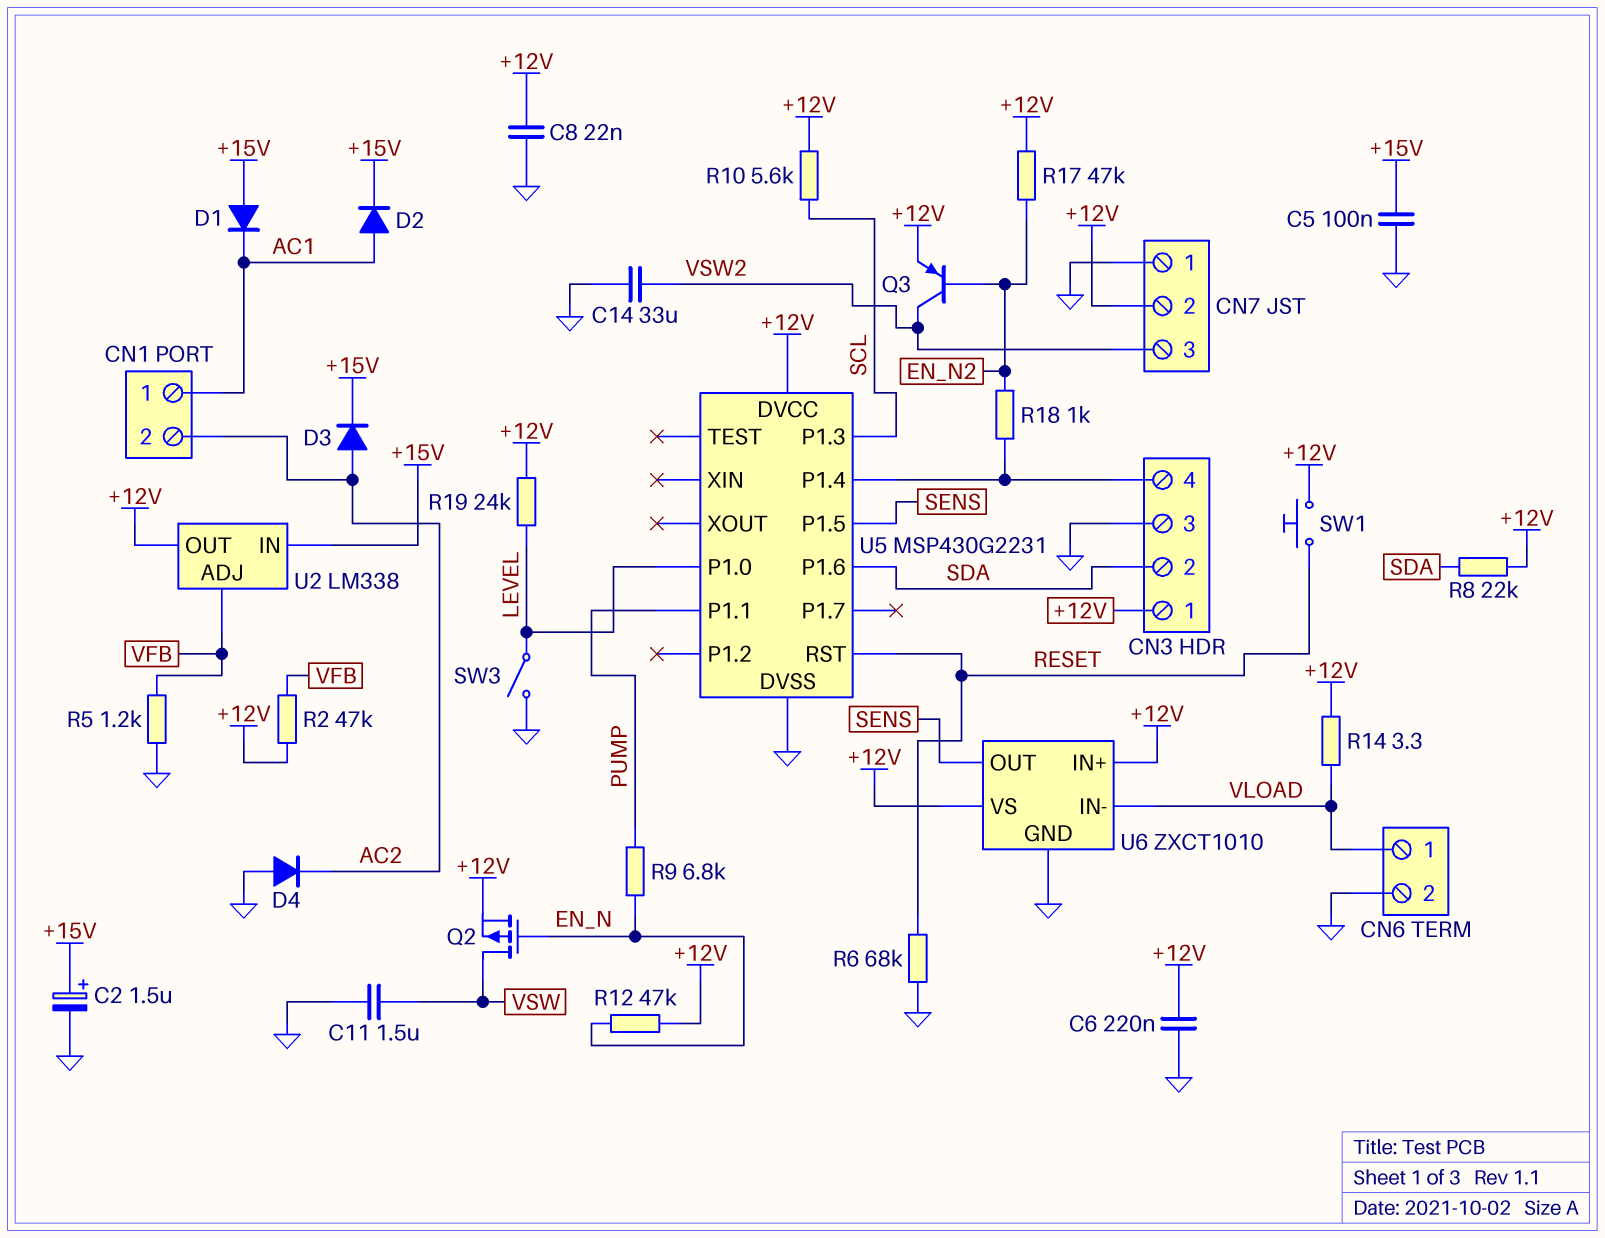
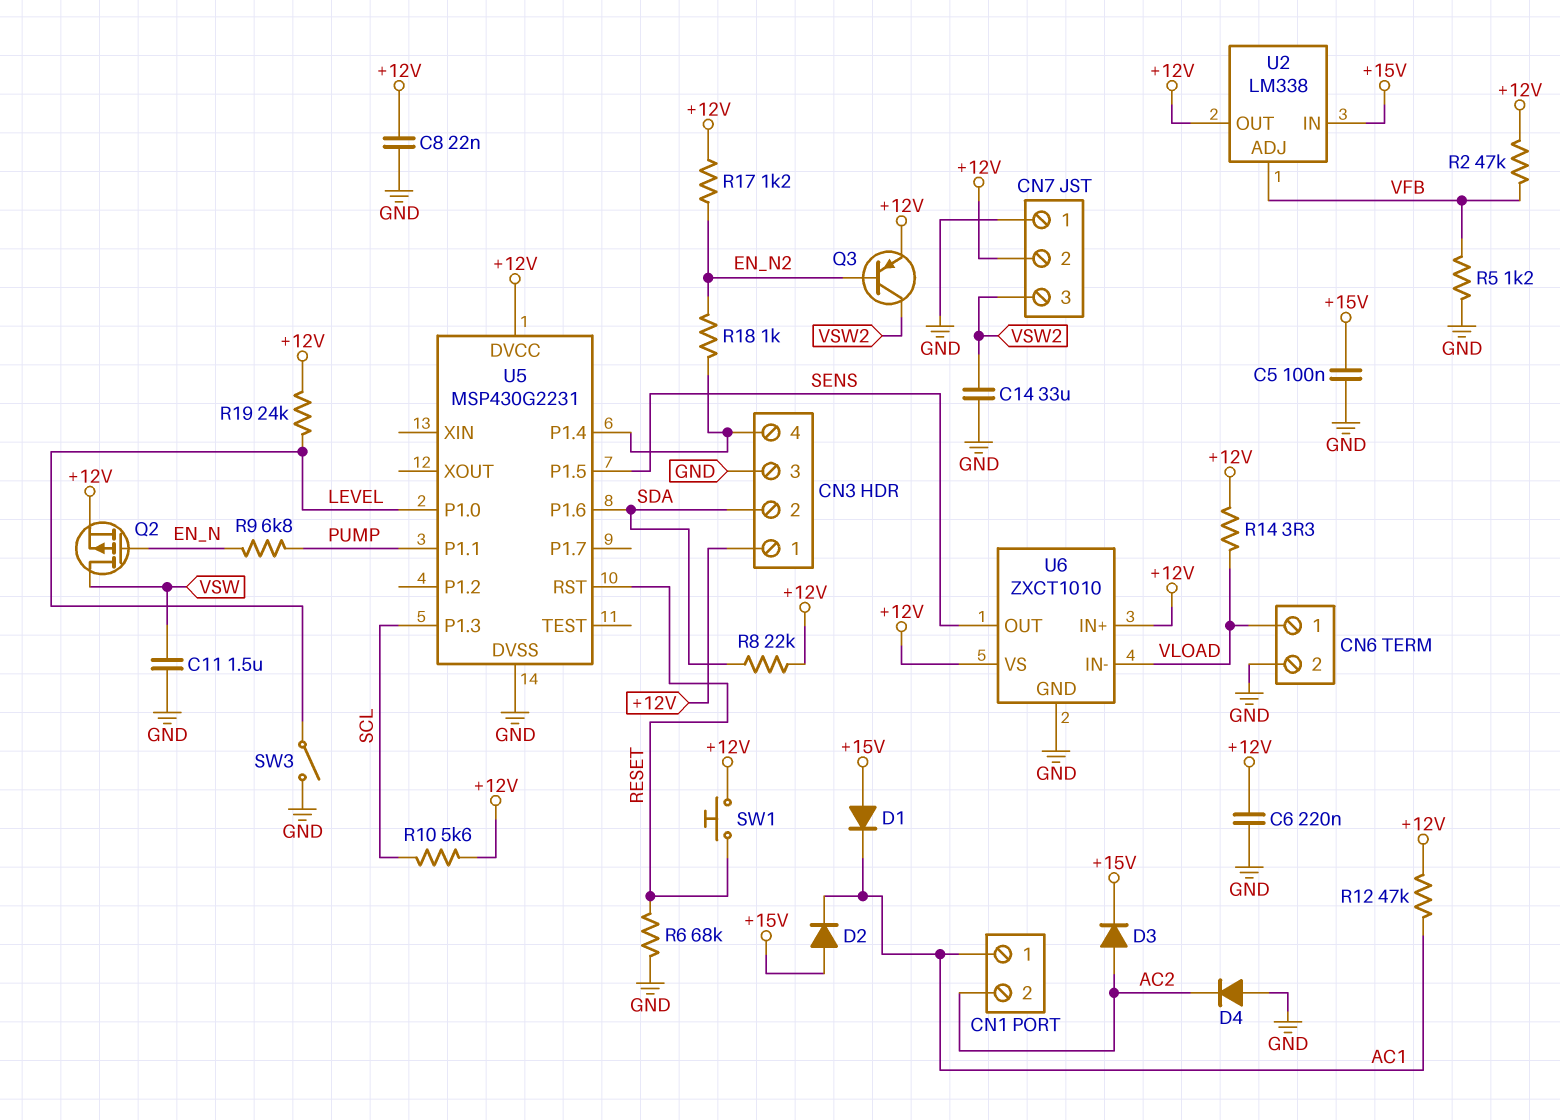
C2: 1.5uF (plus +15V, minus GND) -> none
D2: diode (A AC1, K +15V) -> diode (A +15V, K AC1)
R12: 47k (+12V, EN_N) -> 47k (+12V, AC1)
R17: 47k (+12V, EN_N2) -> 1.2k (+12V, EN_N2)

